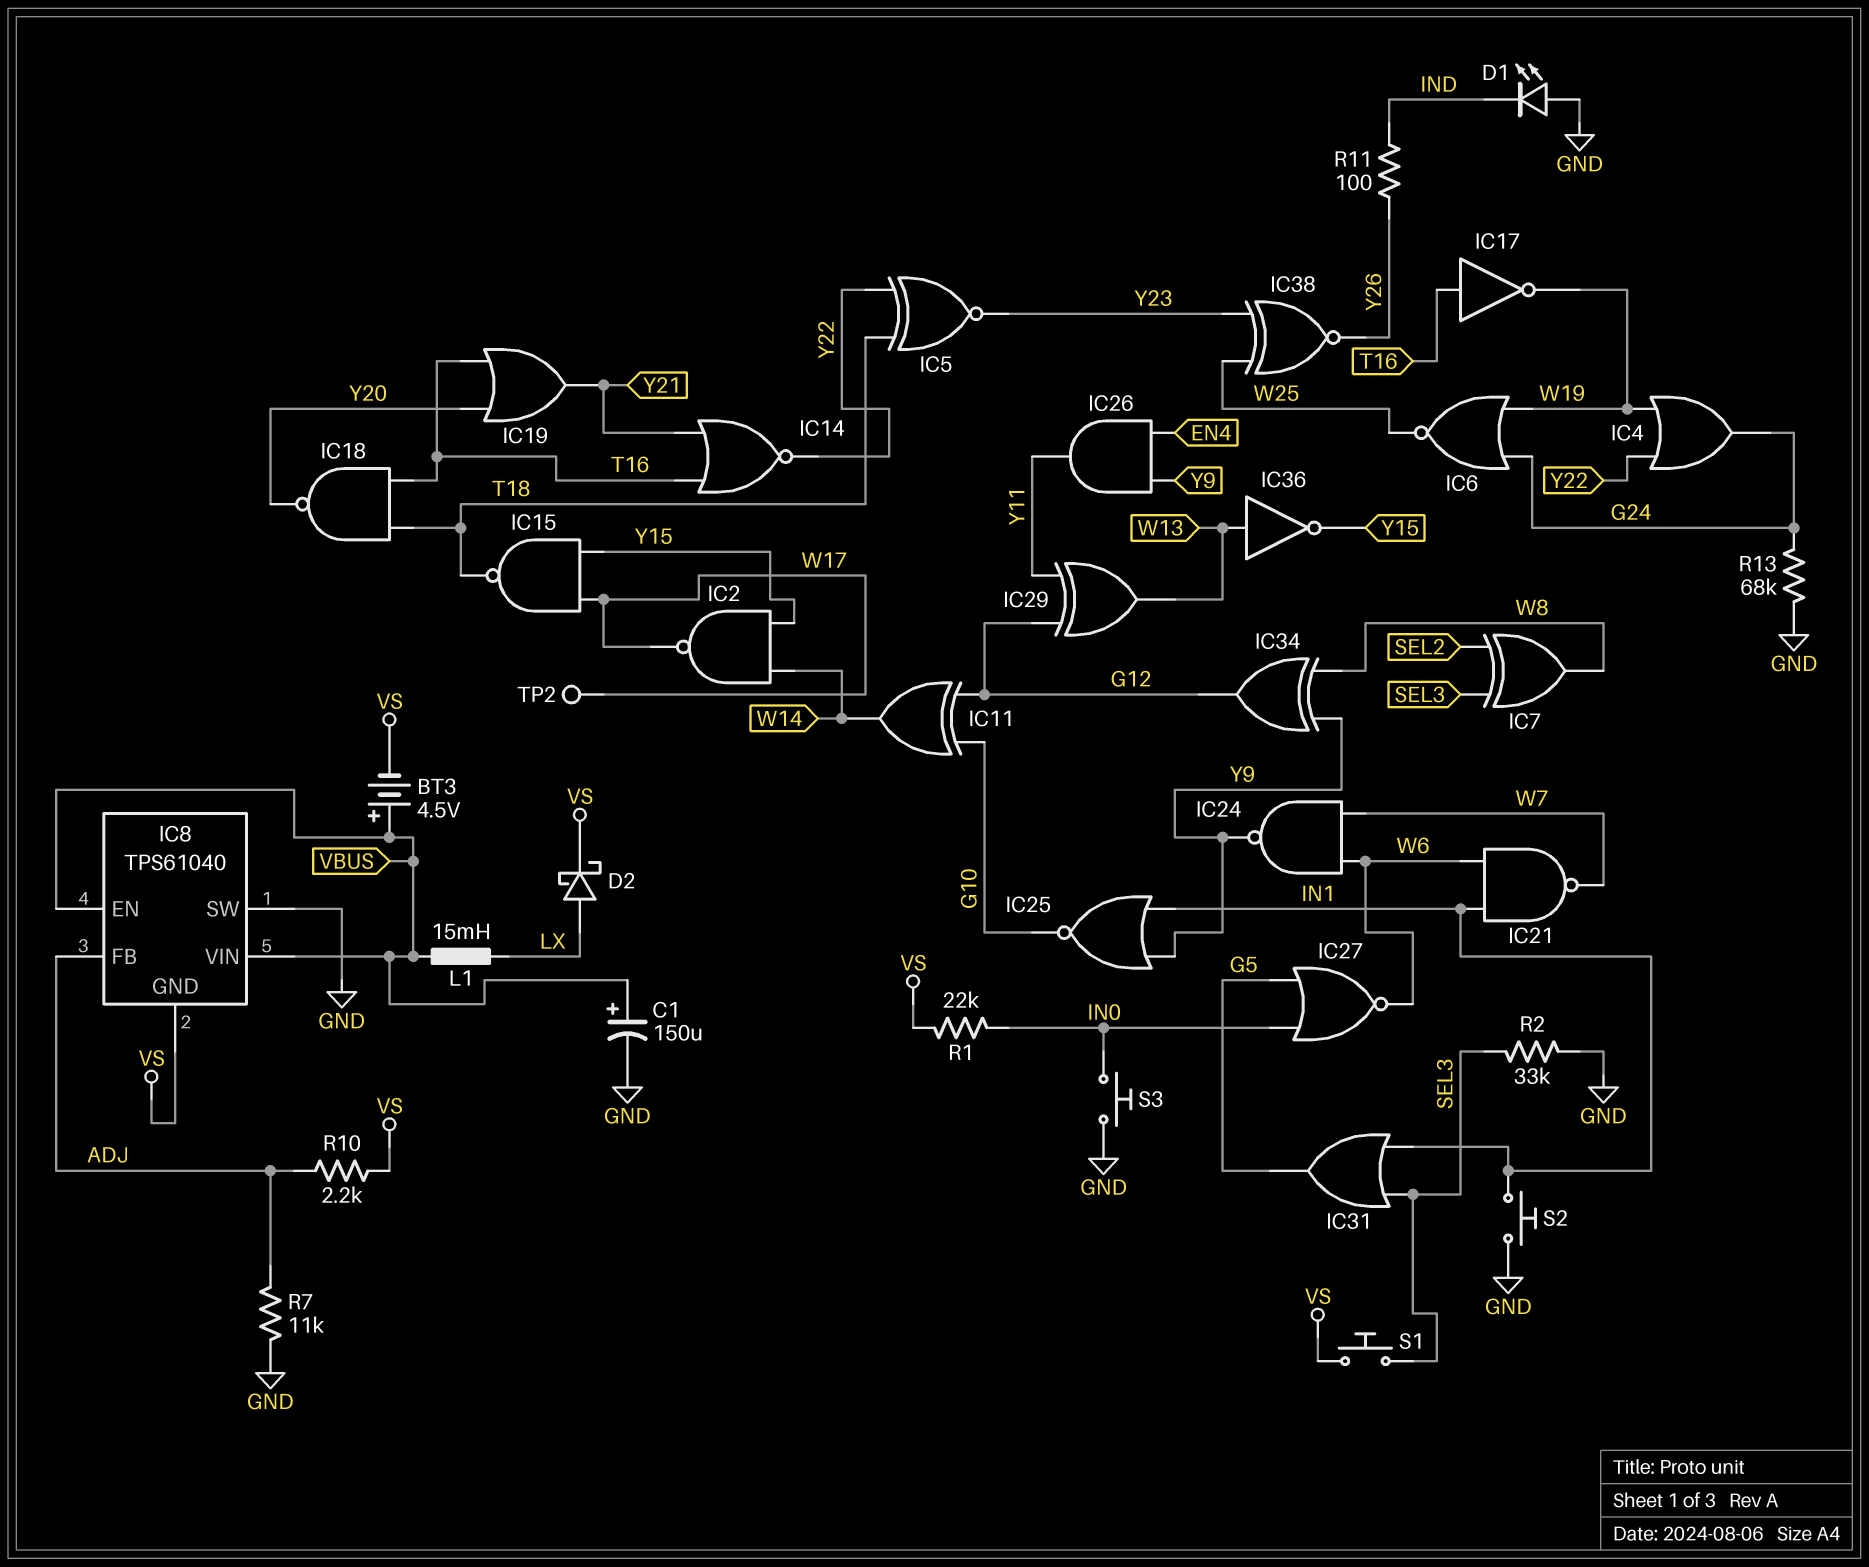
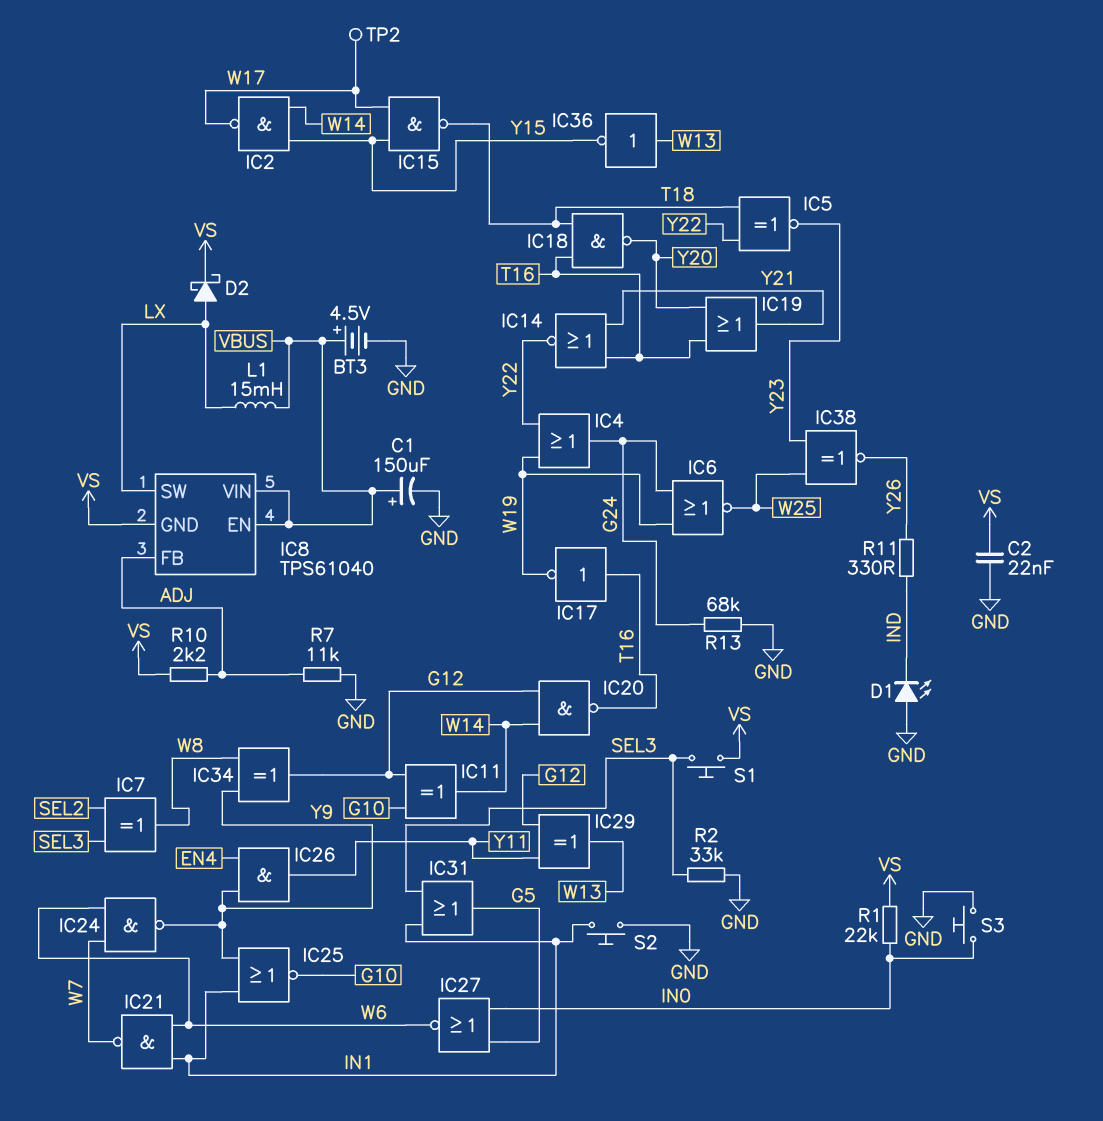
BT3: 4.5V (plus VBUS, minus VS) -> 4.5V (plus VBUS, minus GND)
C2: none -> 22nF (GND, VS)
IC8 pin SW: GND -> LX
IC20: none -> NAND (in G12, in W14, out T16)
R11: 100 (IND, Y26) -> 330 (IND, Y26)

